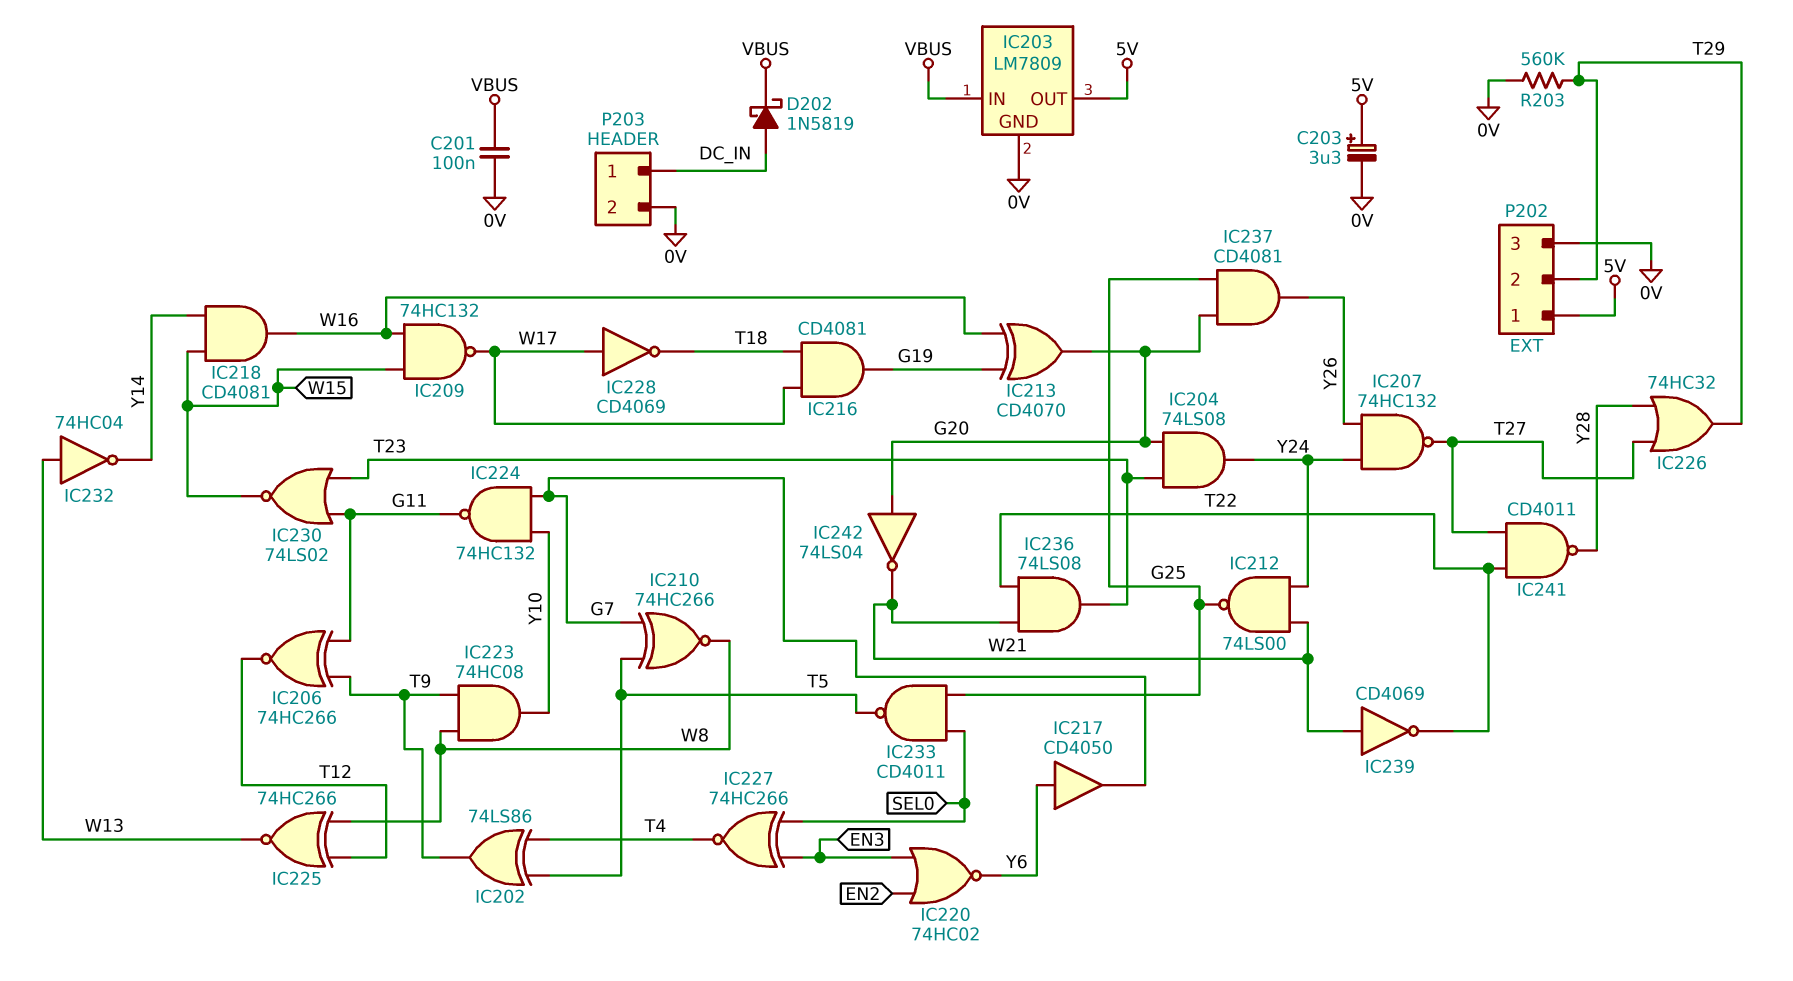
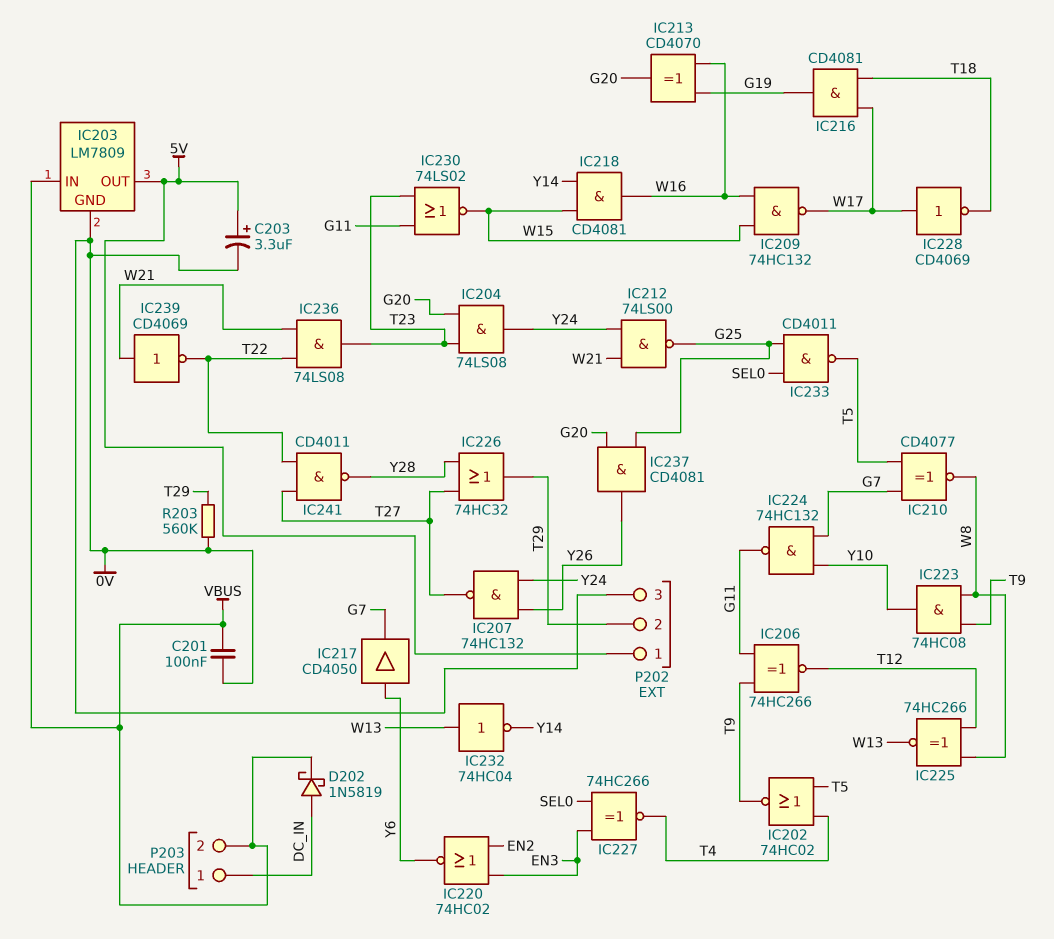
IC202: XOR 74LS86 (in T4, in T5, out T9) -> NOR 74HC02 (in T4, in T5, out T9)
IC210: XNOR 74HC266 (in G7, in T5, out W8) -> XNOR CD4077 (in G7, in T5, out W8)
IC242: NOT 74LS04 (in G20, out W21) -> none
P203 pin 2: 0V -> VBUS

